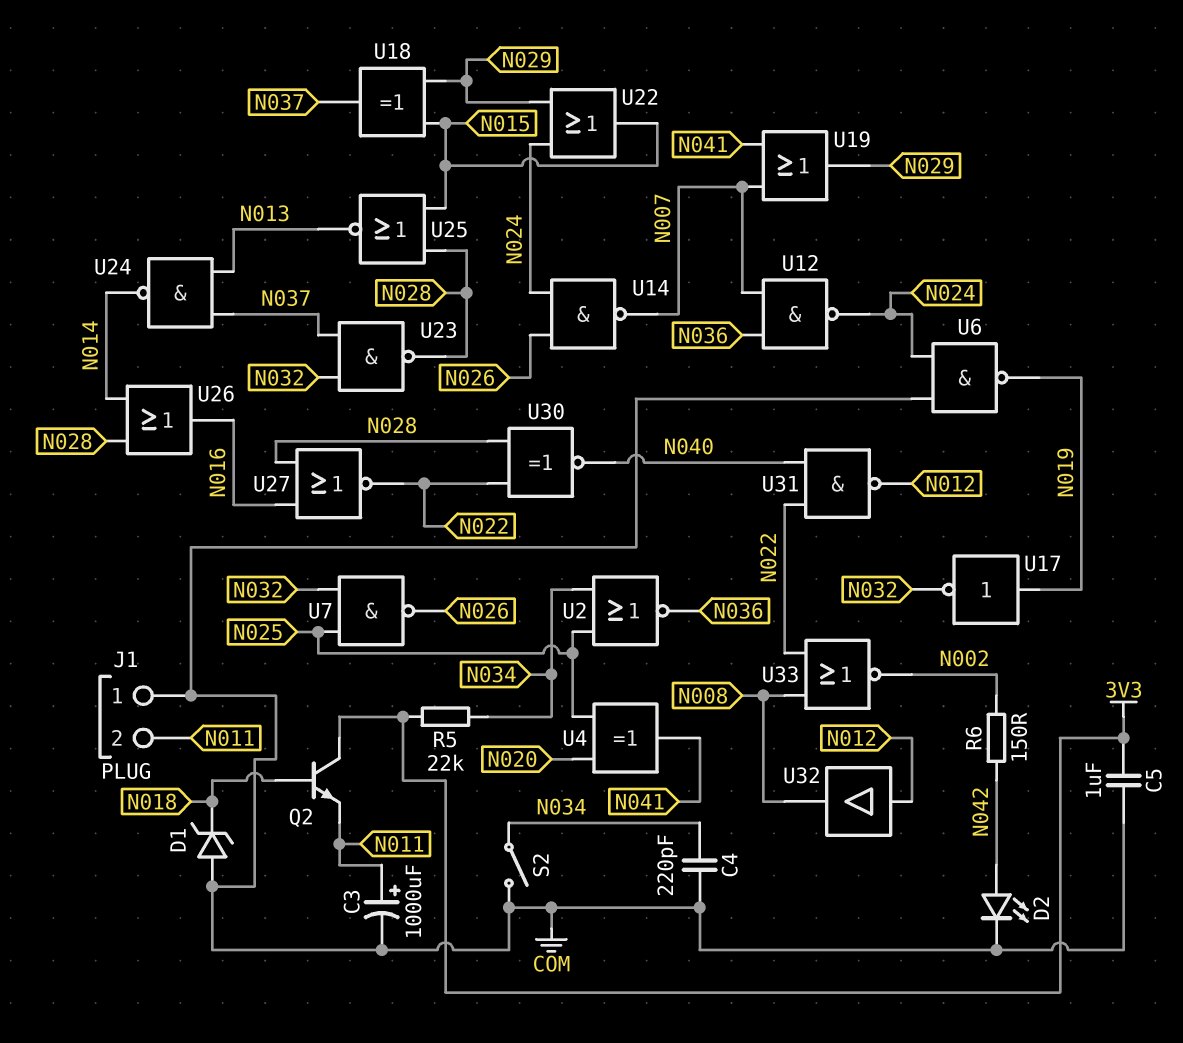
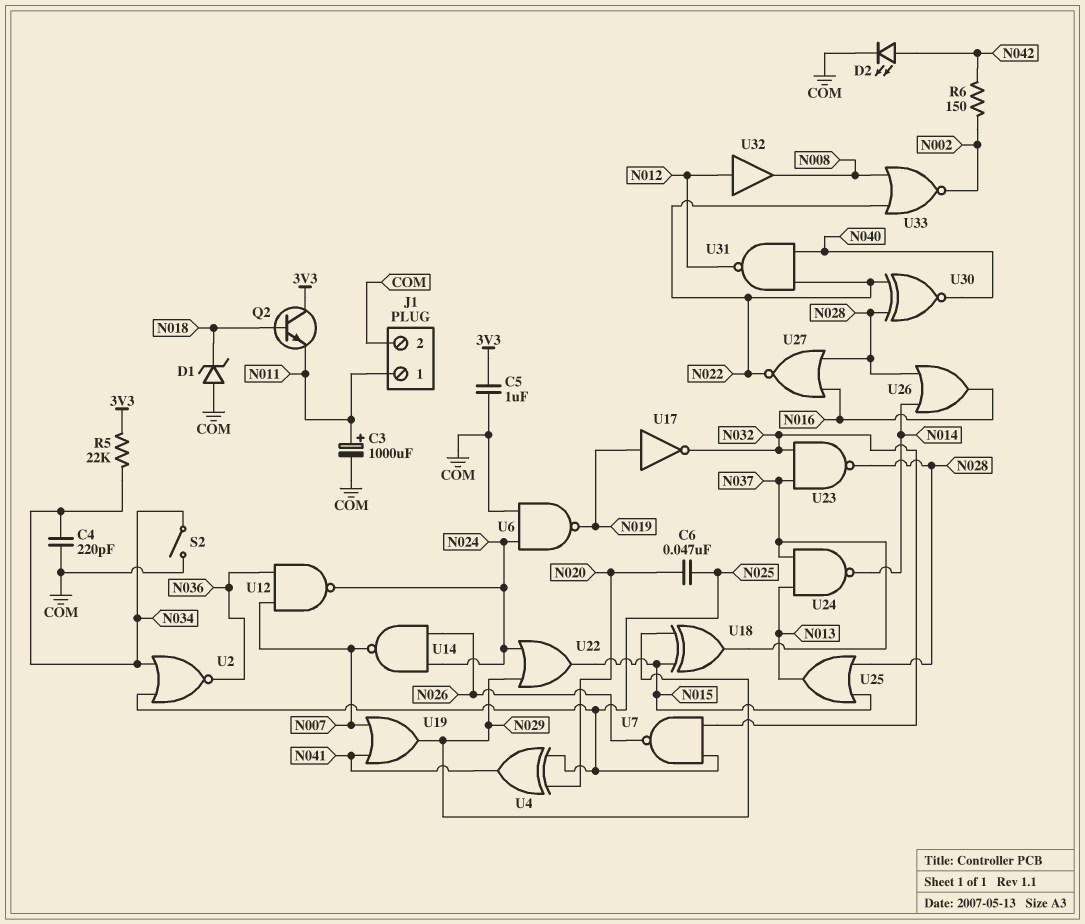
C6: none -> 47nF (N020, N025)
J1 pin 1: COM -> N011
J1 pin 2: N011 -> COM
U25: NOR (in N015, in N028, out N013) -> OR (in N015, in N028, out N013)

